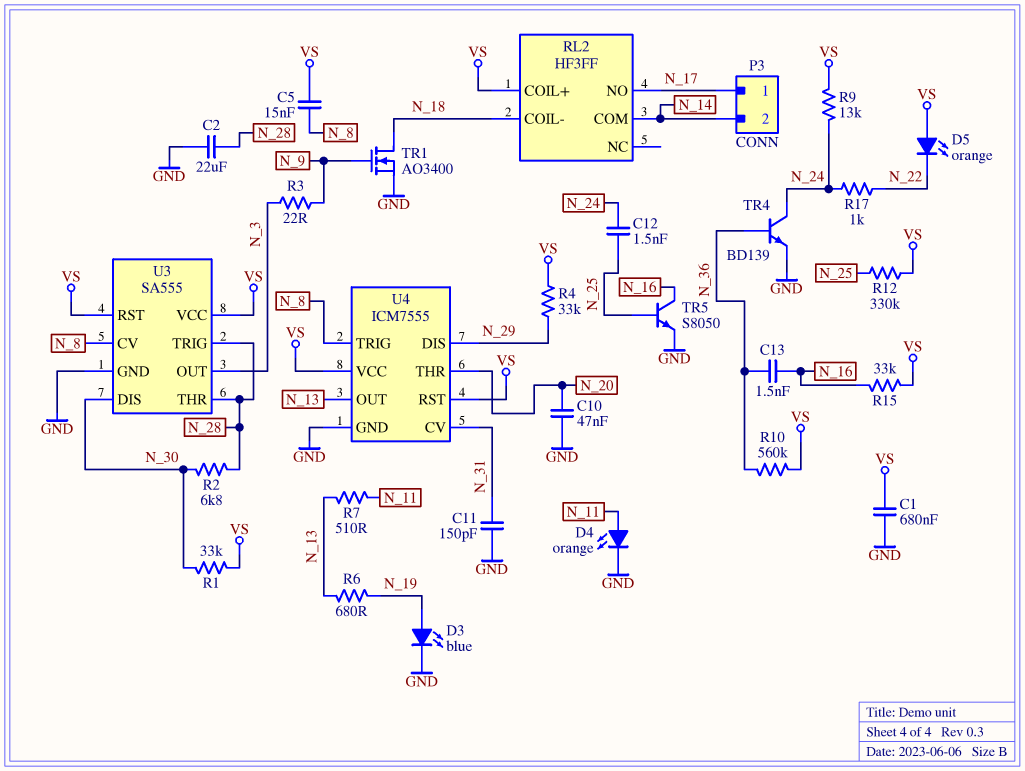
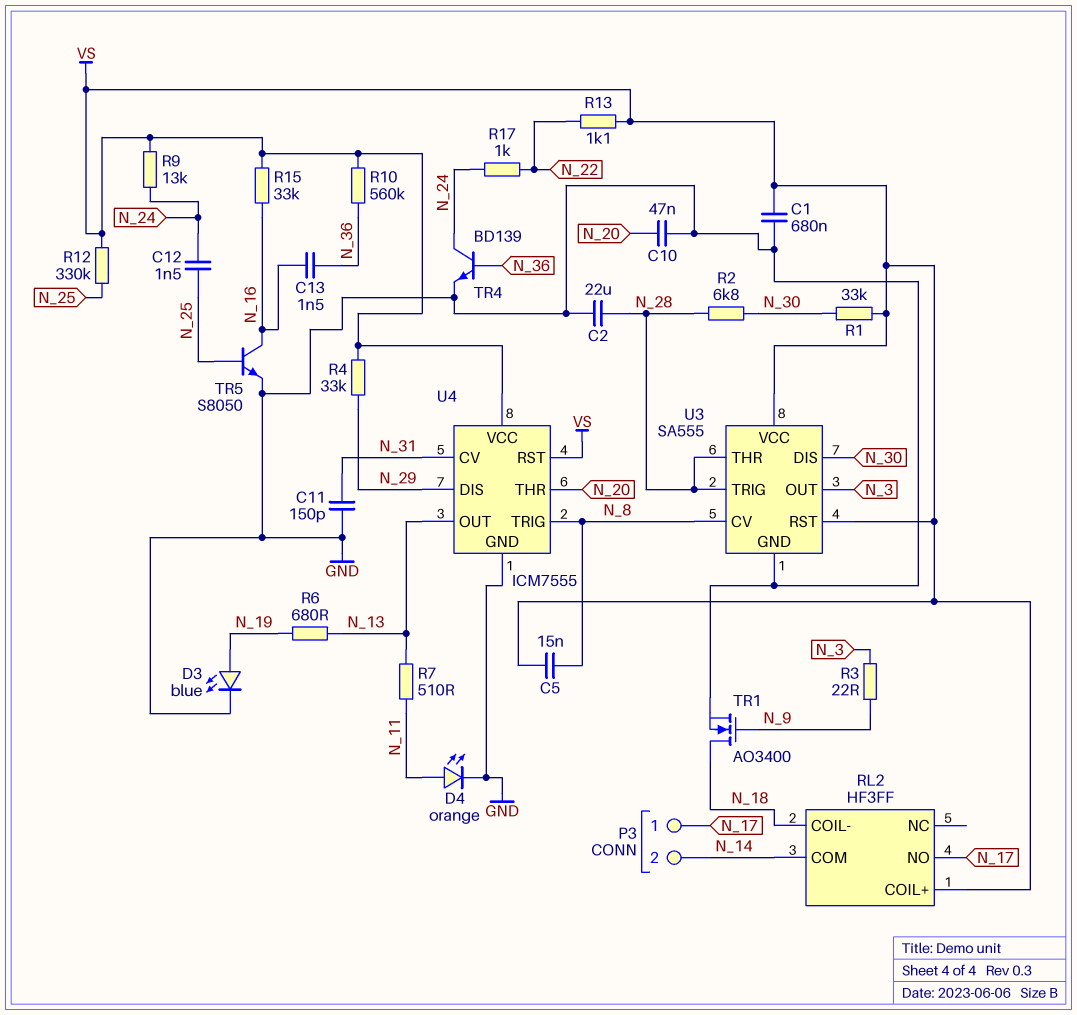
D5: LED orange (A VS, K N_22) -> none
R13: none -> 1.1k (N_22, VS)

